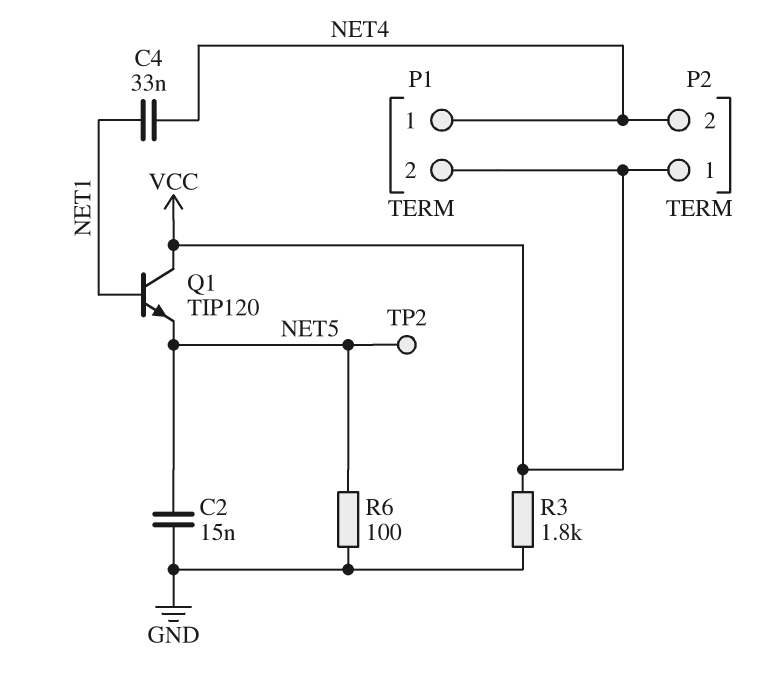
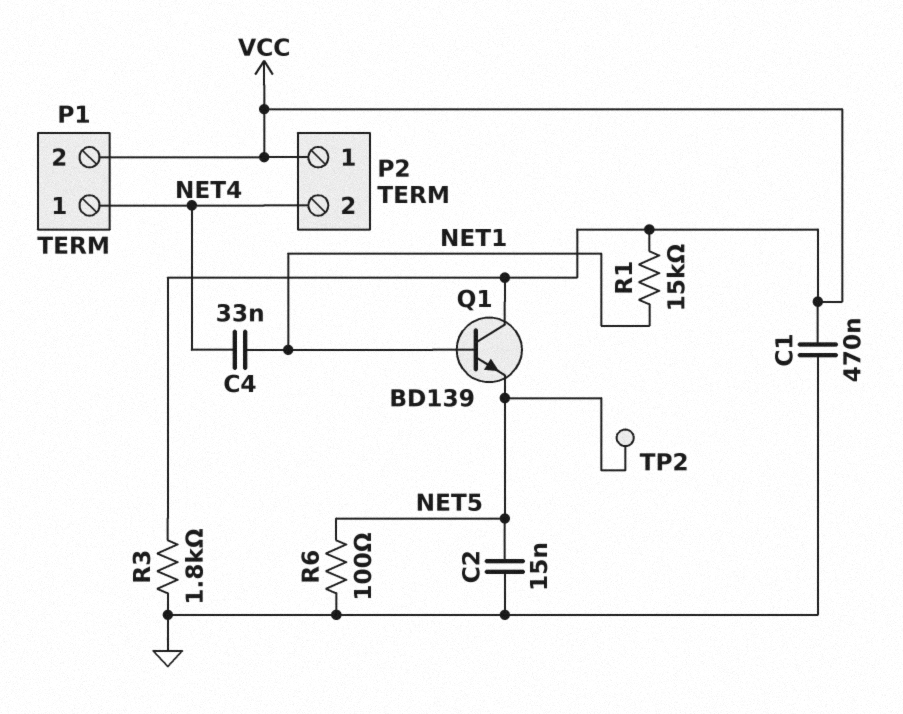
C1: none -> 470nF (GND, VCC)
Q1: NPN TIP120 (B NET1, C VCC, E NET5) -> NPN BD139 (B NET1, C VCC, E NET5)
R1: none -> 15k (NET1, VCC)

